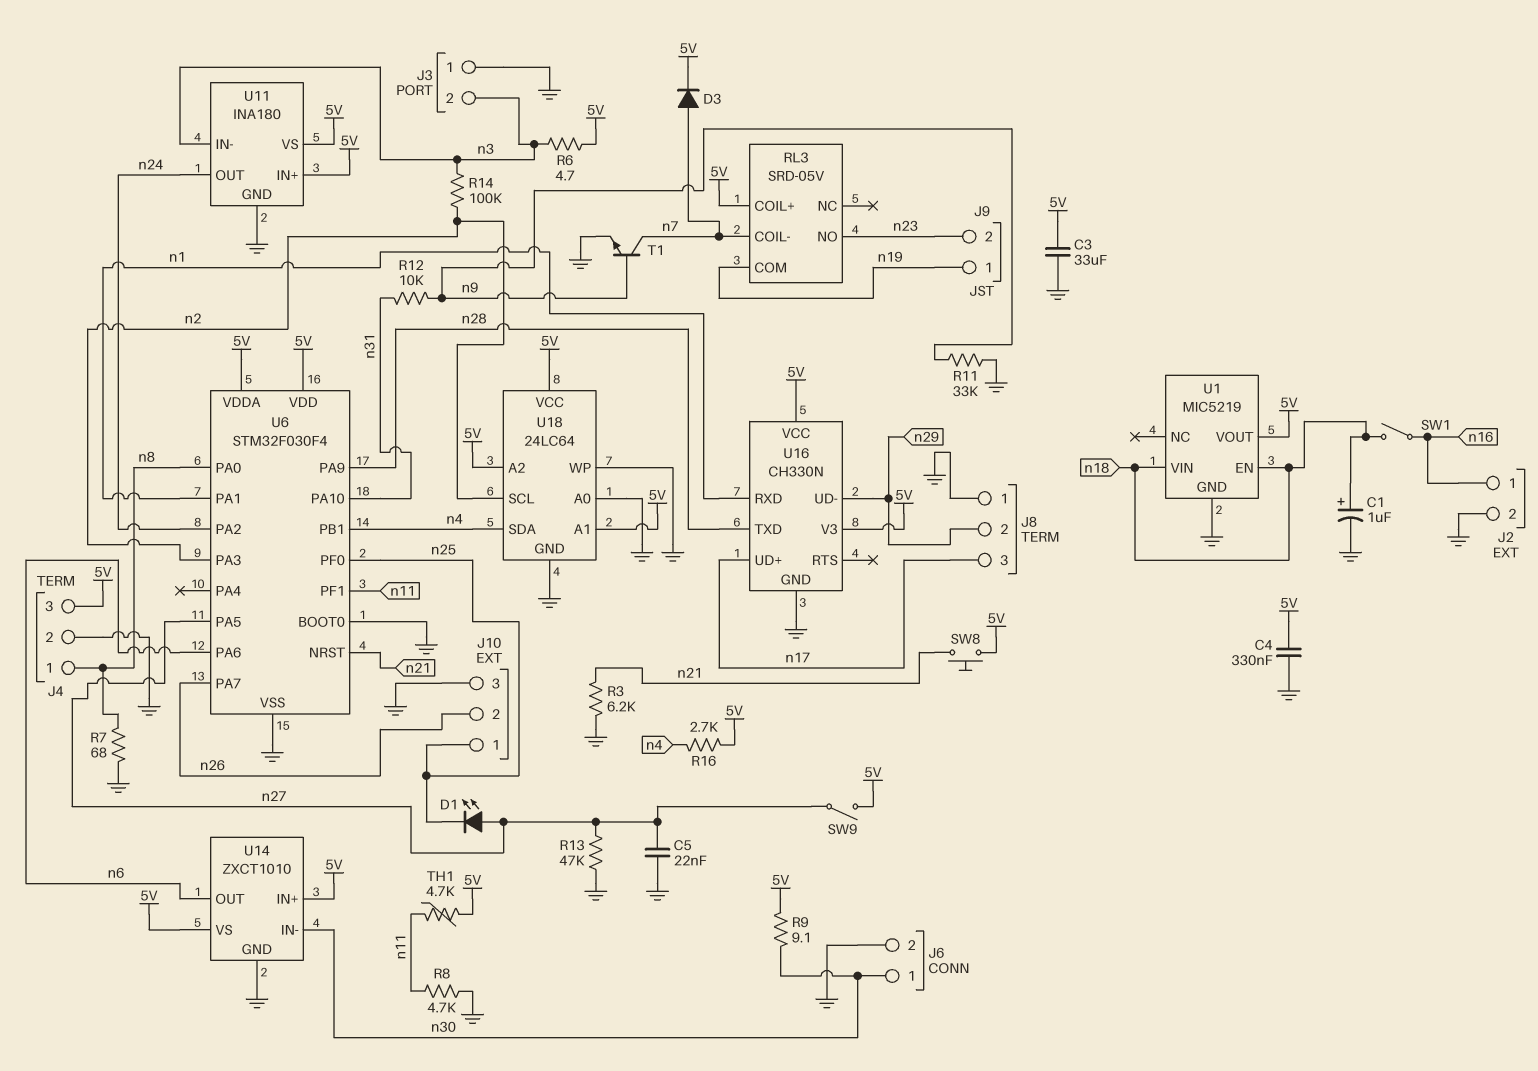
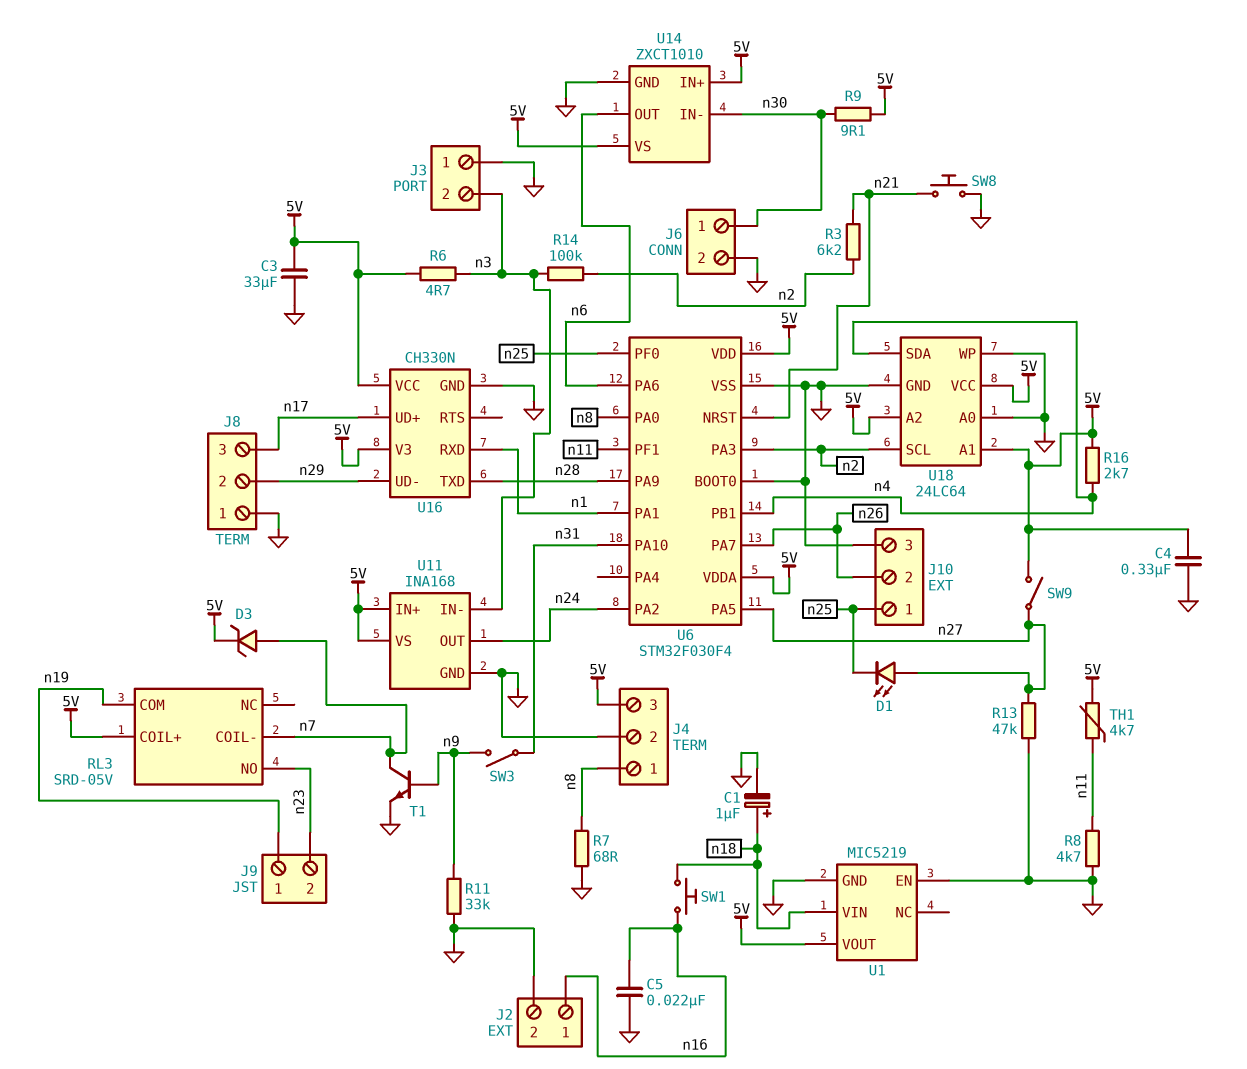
C5: 22nF (GND, n27) -> 22nF (GND, n16)
D3: diode (A n7, K 5V) -> zener (A n7, K 5V)
R3: 6.2k (GND, n21) -> 6.2k (n2, n21)
R12: 10k (n9, n31) -> none
SW1: switch (n16, n18) -> button (n16, n18)
SW3: none -> switch (n9, n31)
SW8: button (5V, n21) -> button (GND, n21)
U1 pin EN: n18 -> GND
U11: INA180 -> INA168

